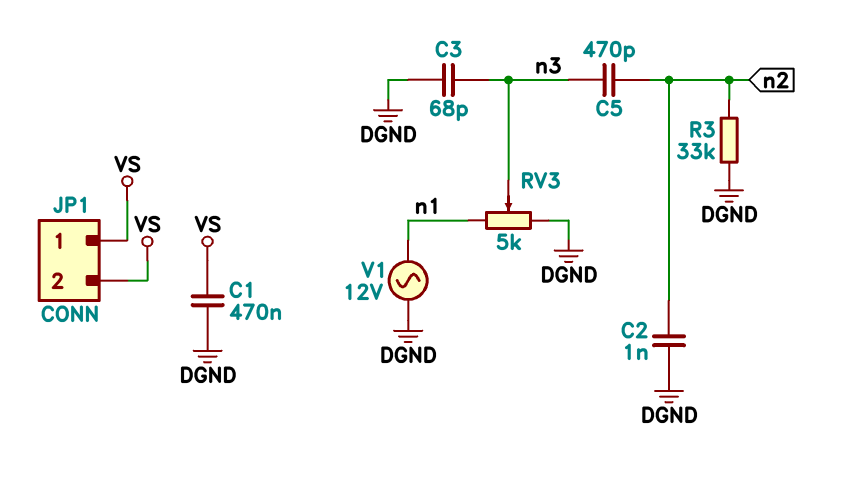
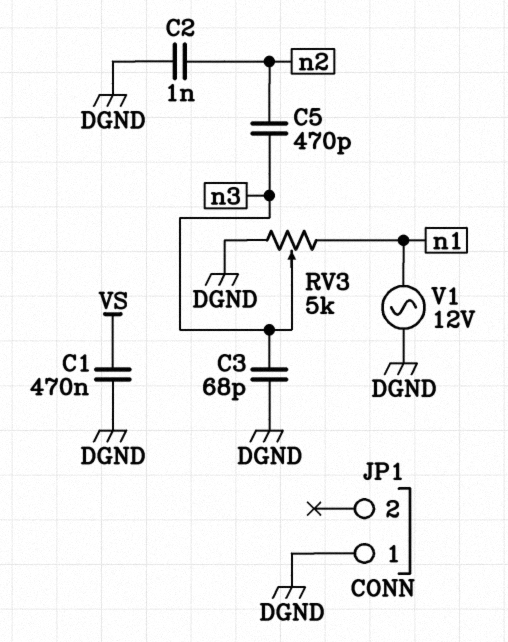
JP1 pin 1: VS -> DGND
JP1 pin 2: VS -> none
R3: 33k (DGND, n2) -> none

